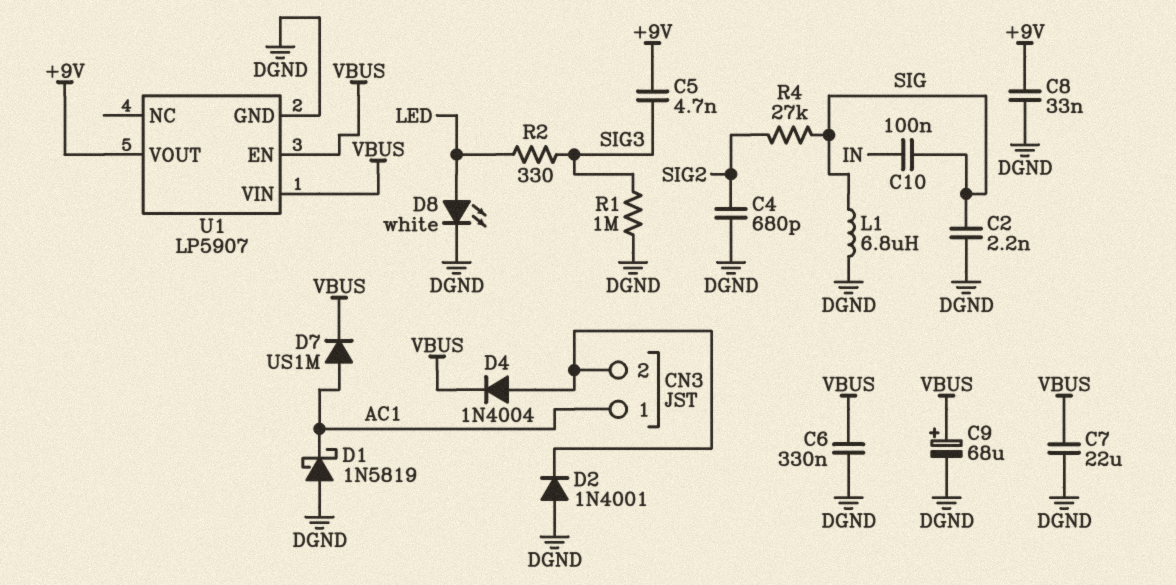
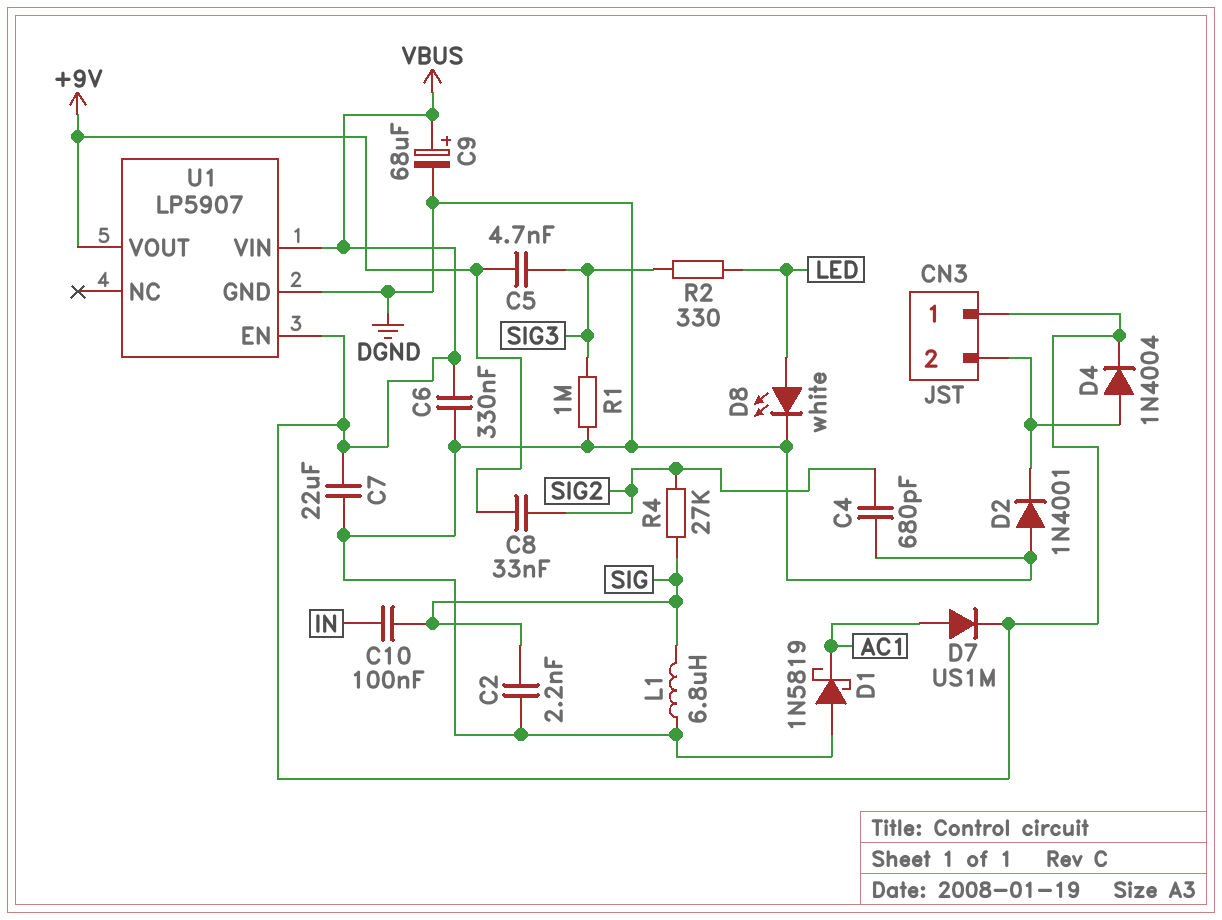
C8: 33nF (+9V, DGND) -> 33nF (+9V, SIG2)
CN3 pin 1: AC1 -> VBUS

